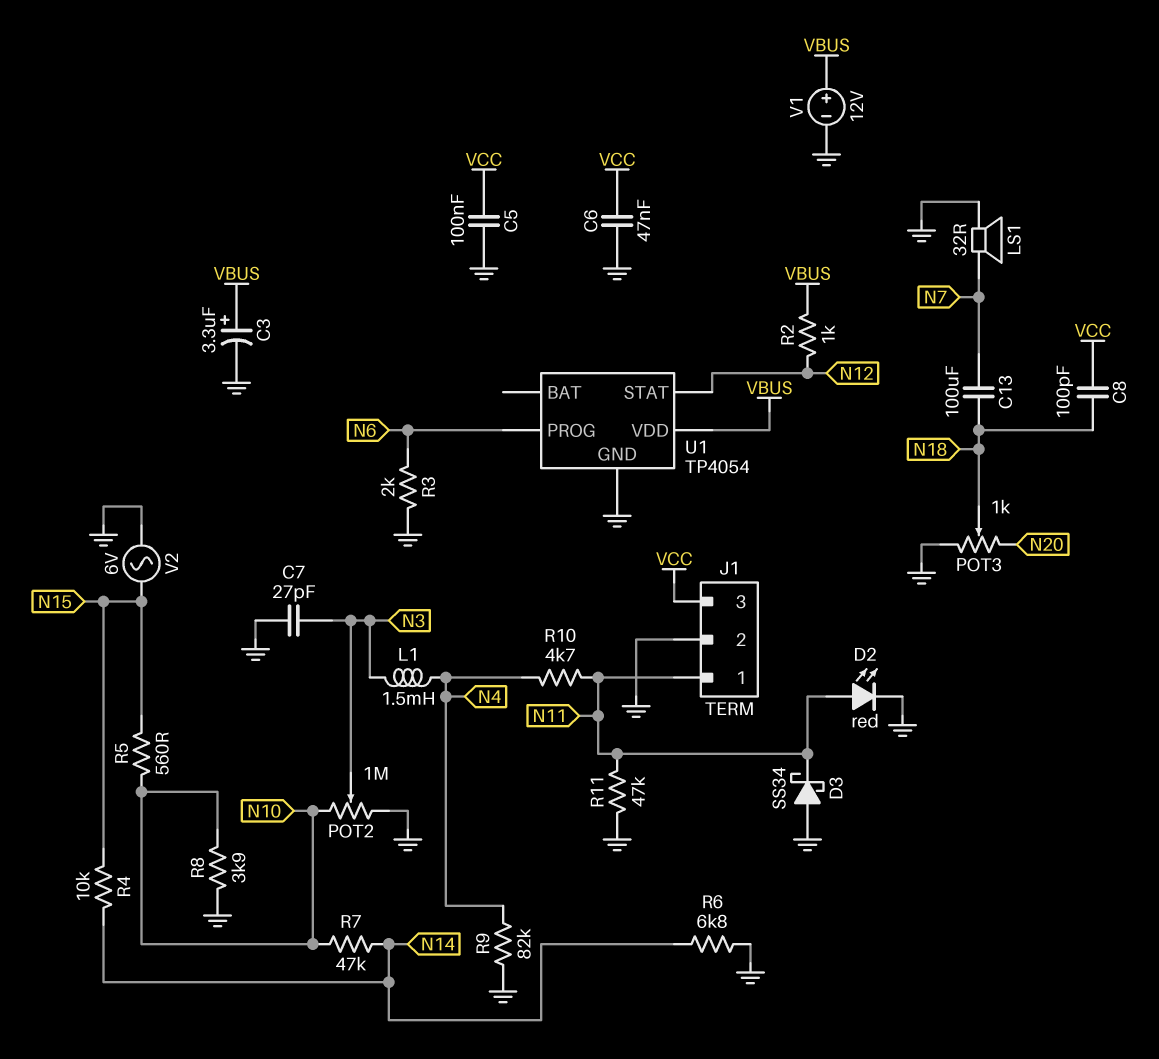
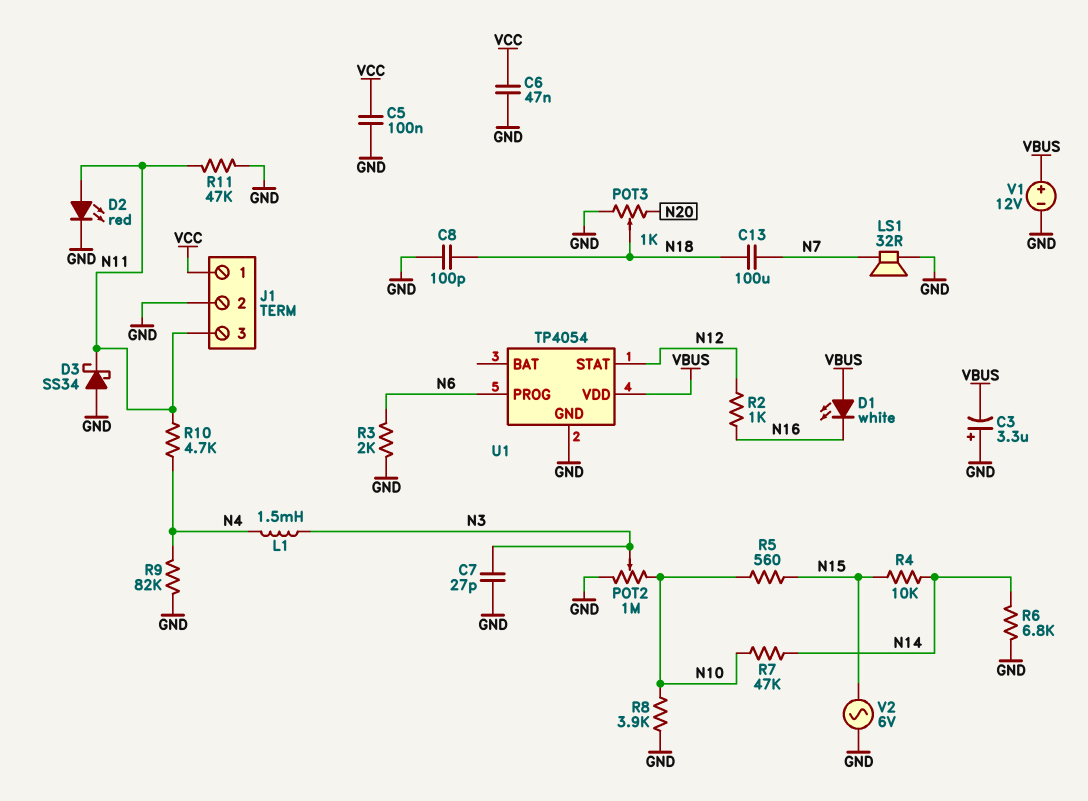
C3: 3.3uF (plus VBUS, minus GND) -> 3.3uF (plus GND, minus VBUS)
C8: 100pF (N18, VCC) -> 100pF (GND, N18)
D1: none -> LED white (A VBUS, K N16)
J1 pin 1: N11 -> VCC
J1 pin 3: VCC -> N11
R2: 1k (N12, VBUS) -> 1k (N12, N16)

